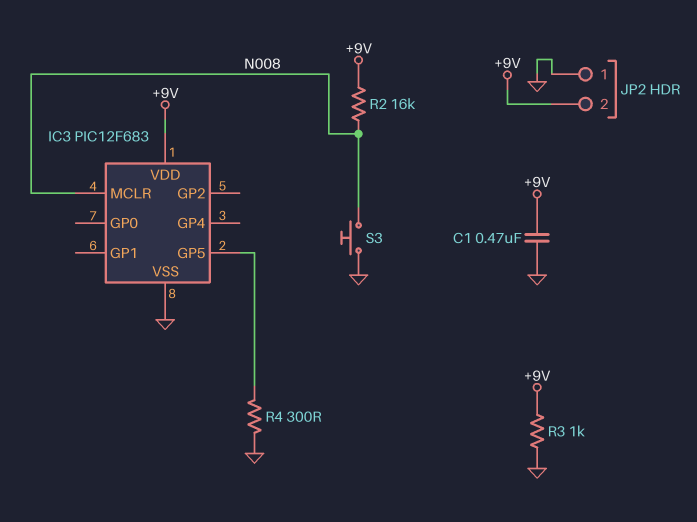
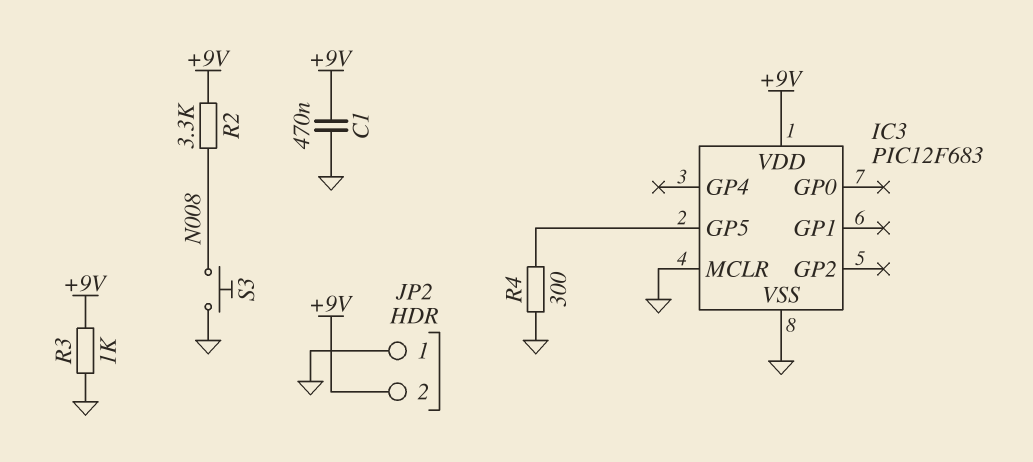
IC3 pin MCLR: N008 -> GND
R2: 16k (+9V, N008) -> 3.3k (+9V, N008)

